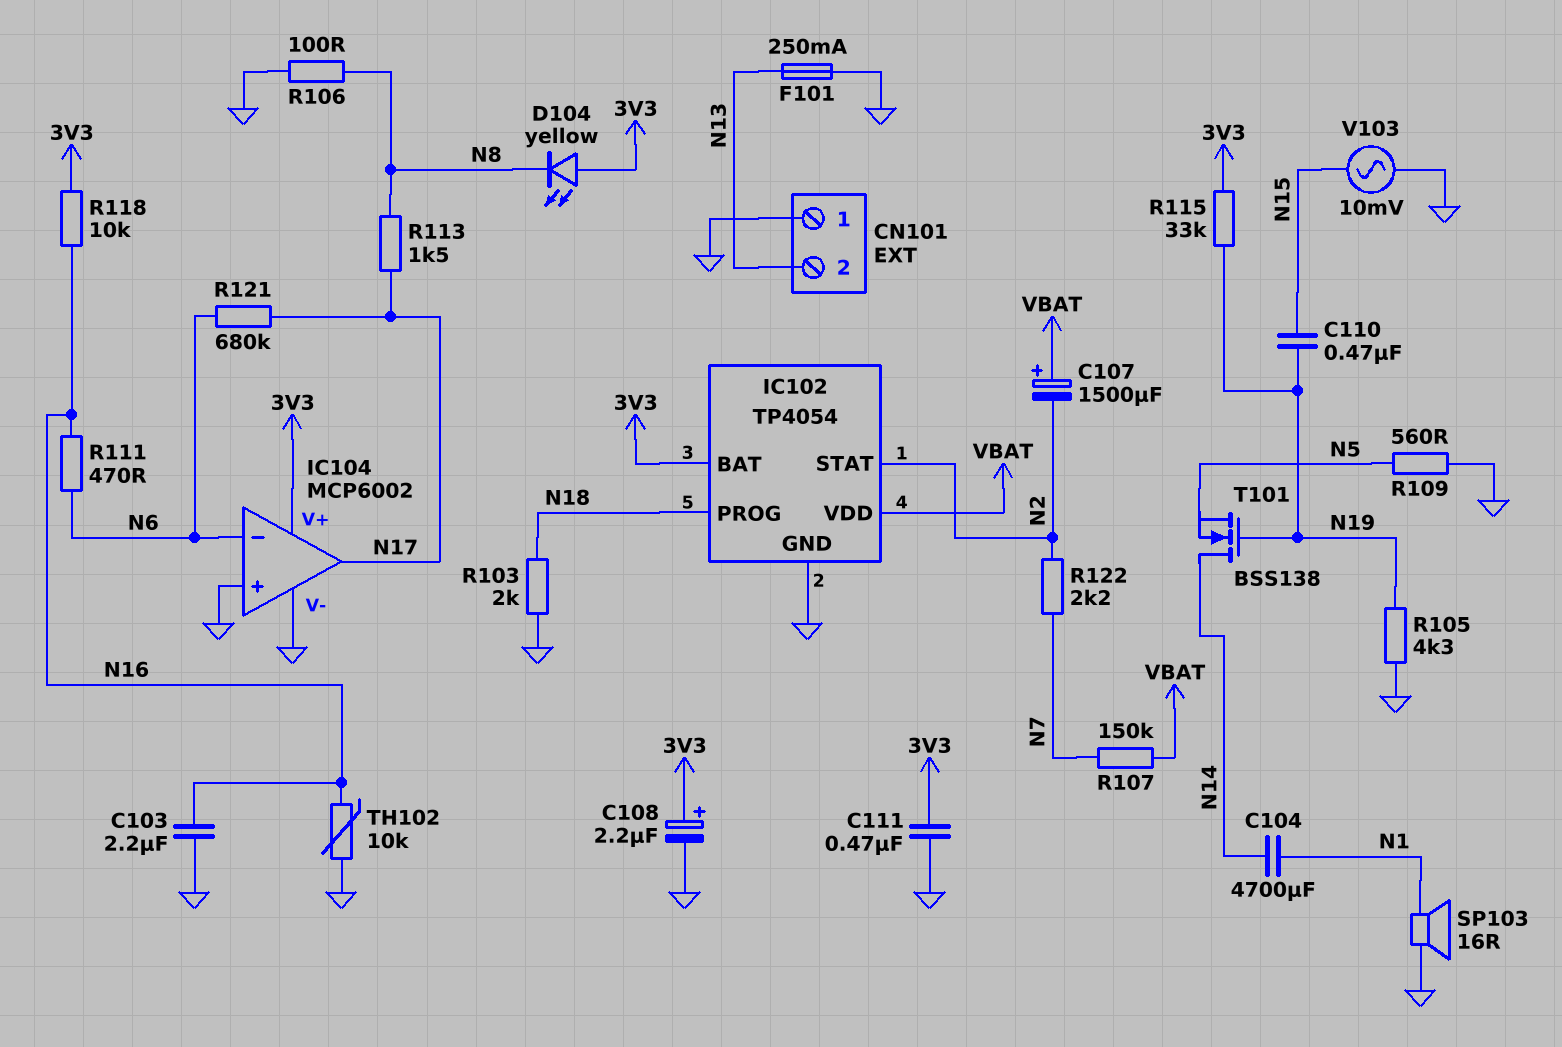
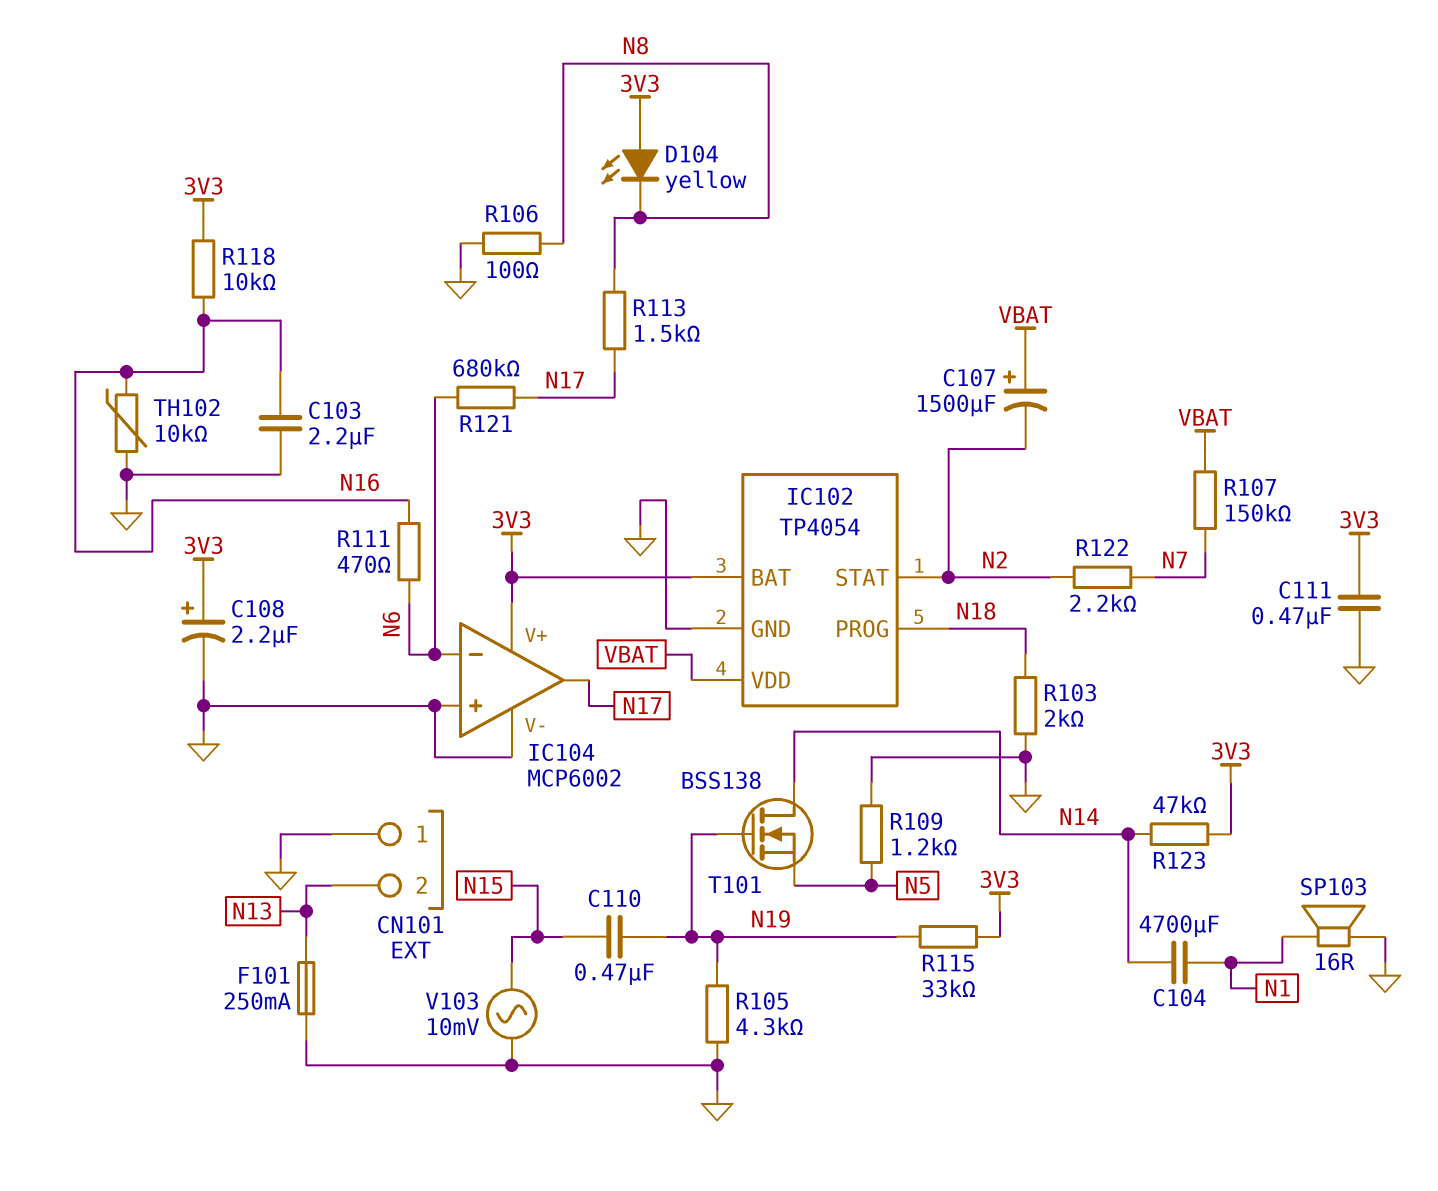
R109: 560 (GND, N5) -> 1.2k (GND, N5)
R123: none -> 47k (3V3, N14)

